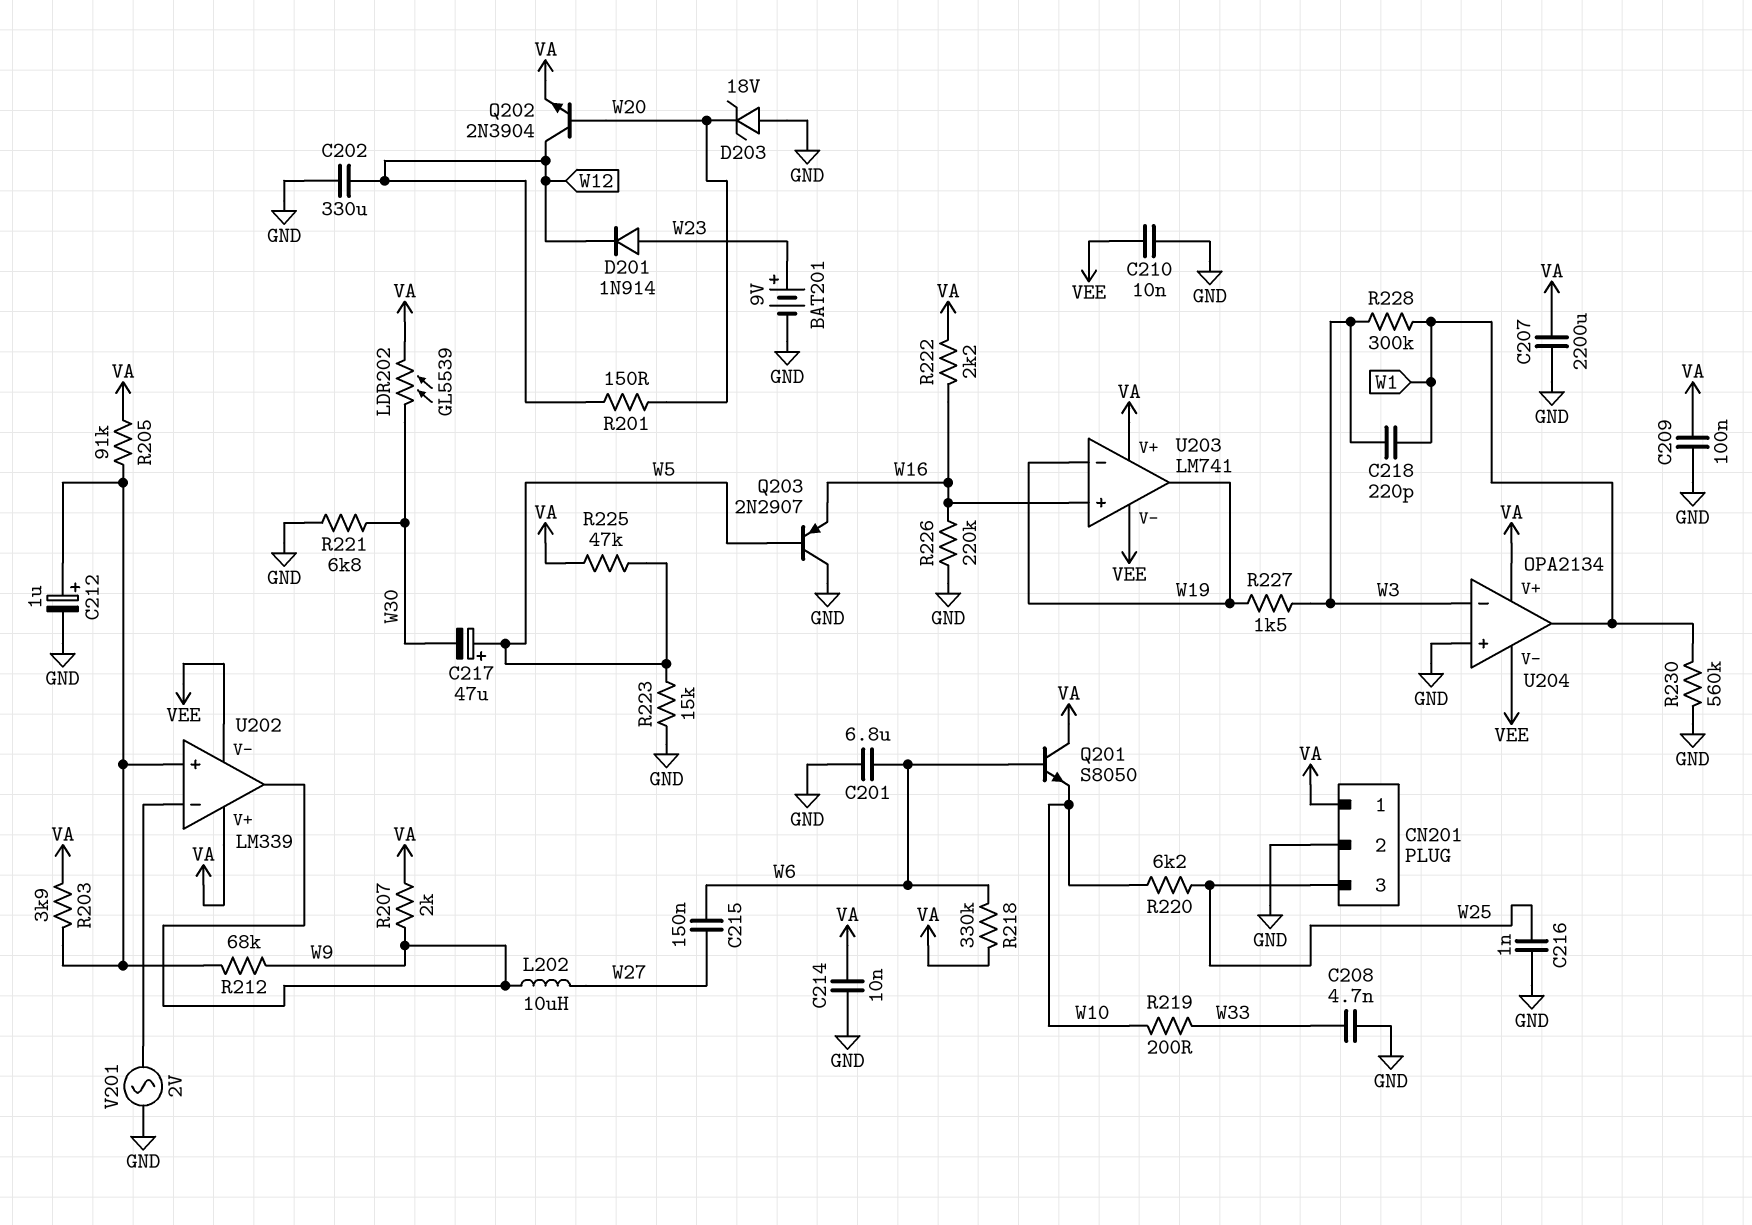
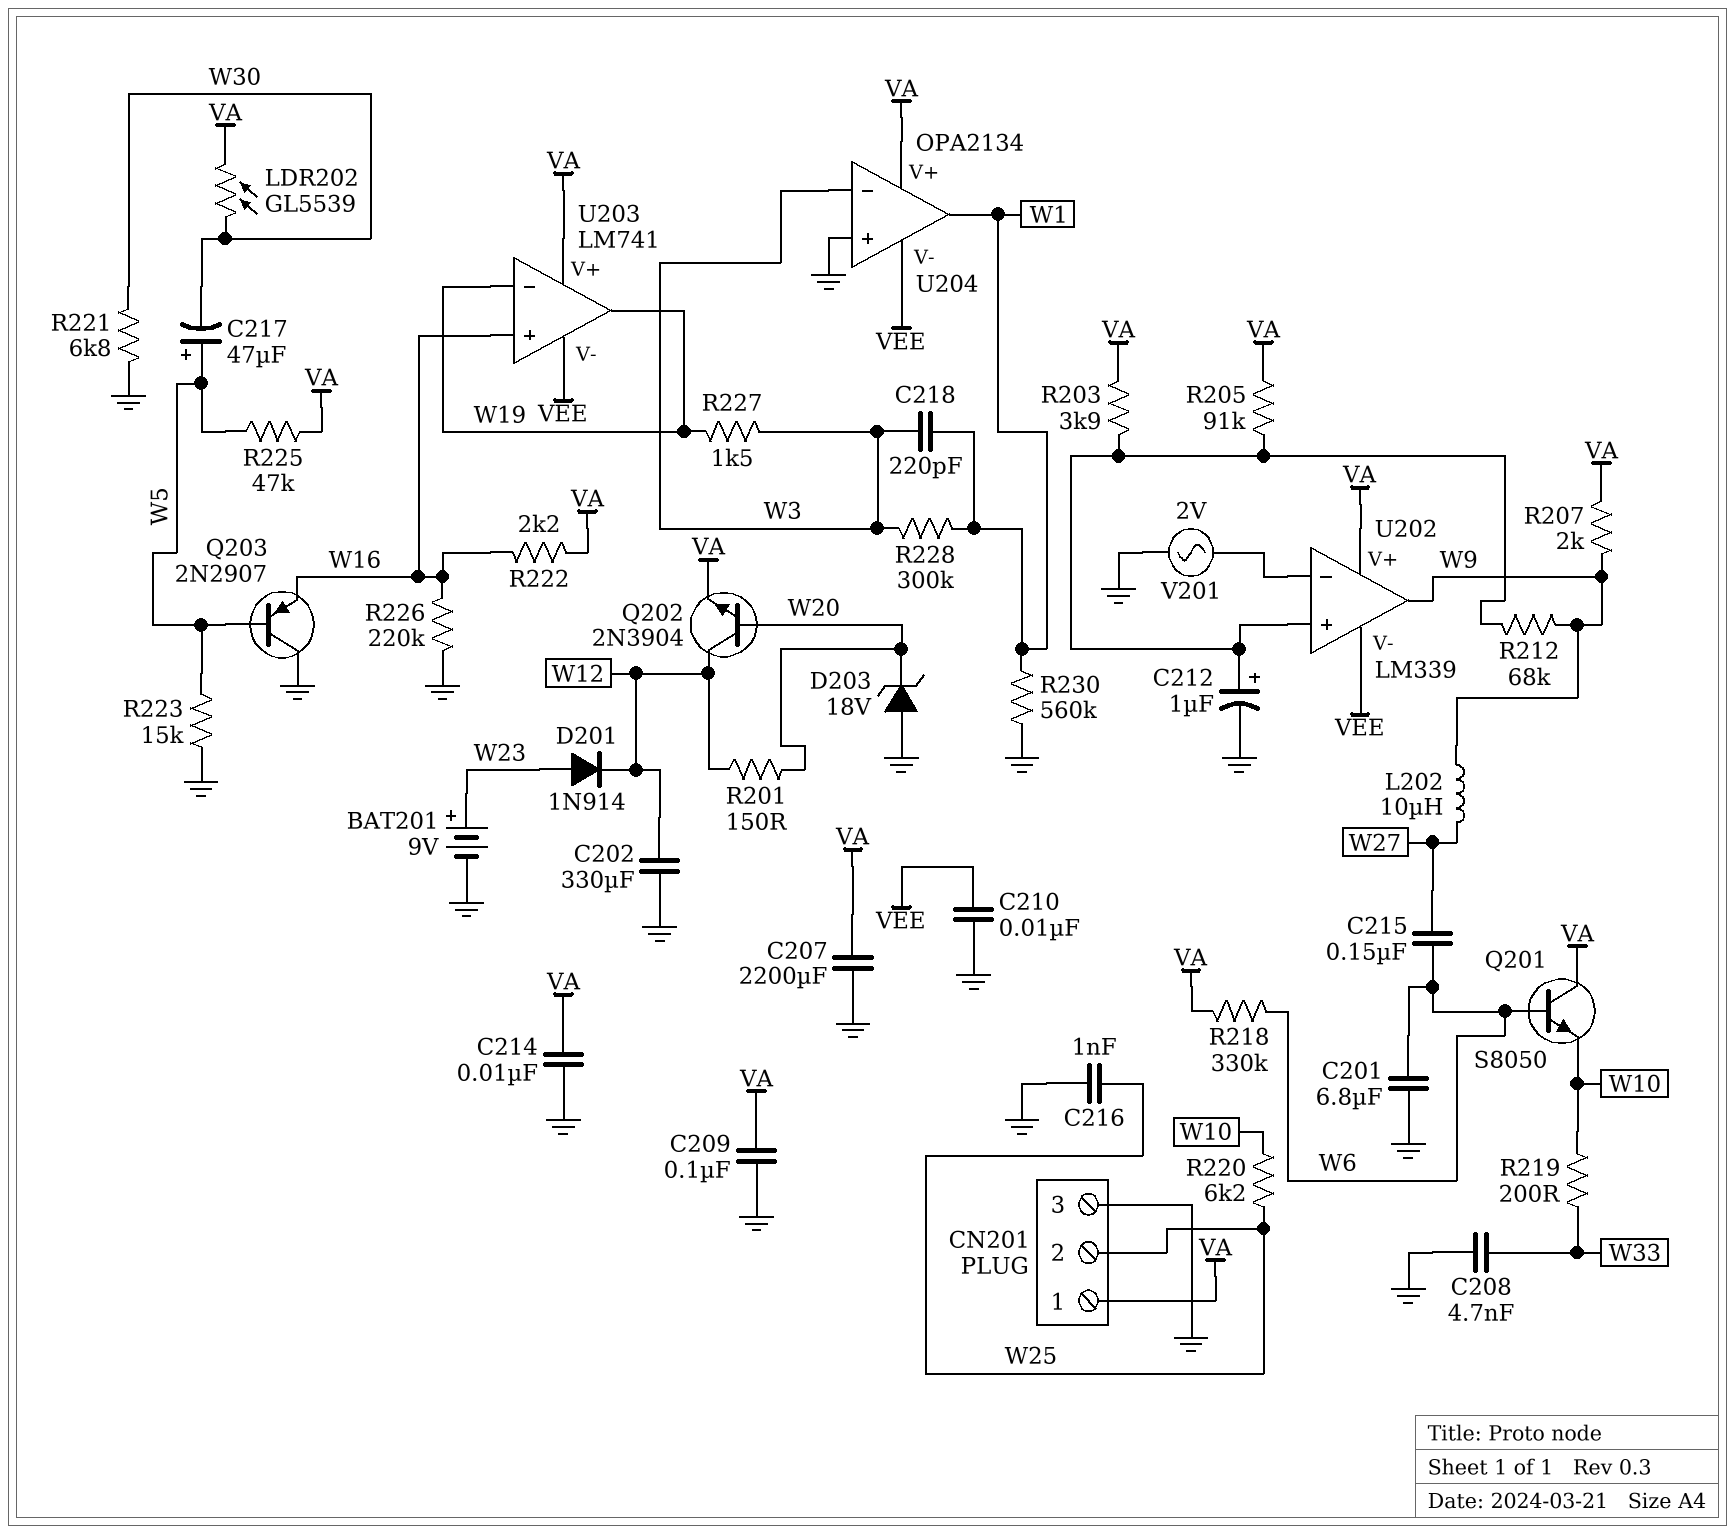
CN201 pin 2: GND -> W25
CN201 pin 3: W25 -> GND

